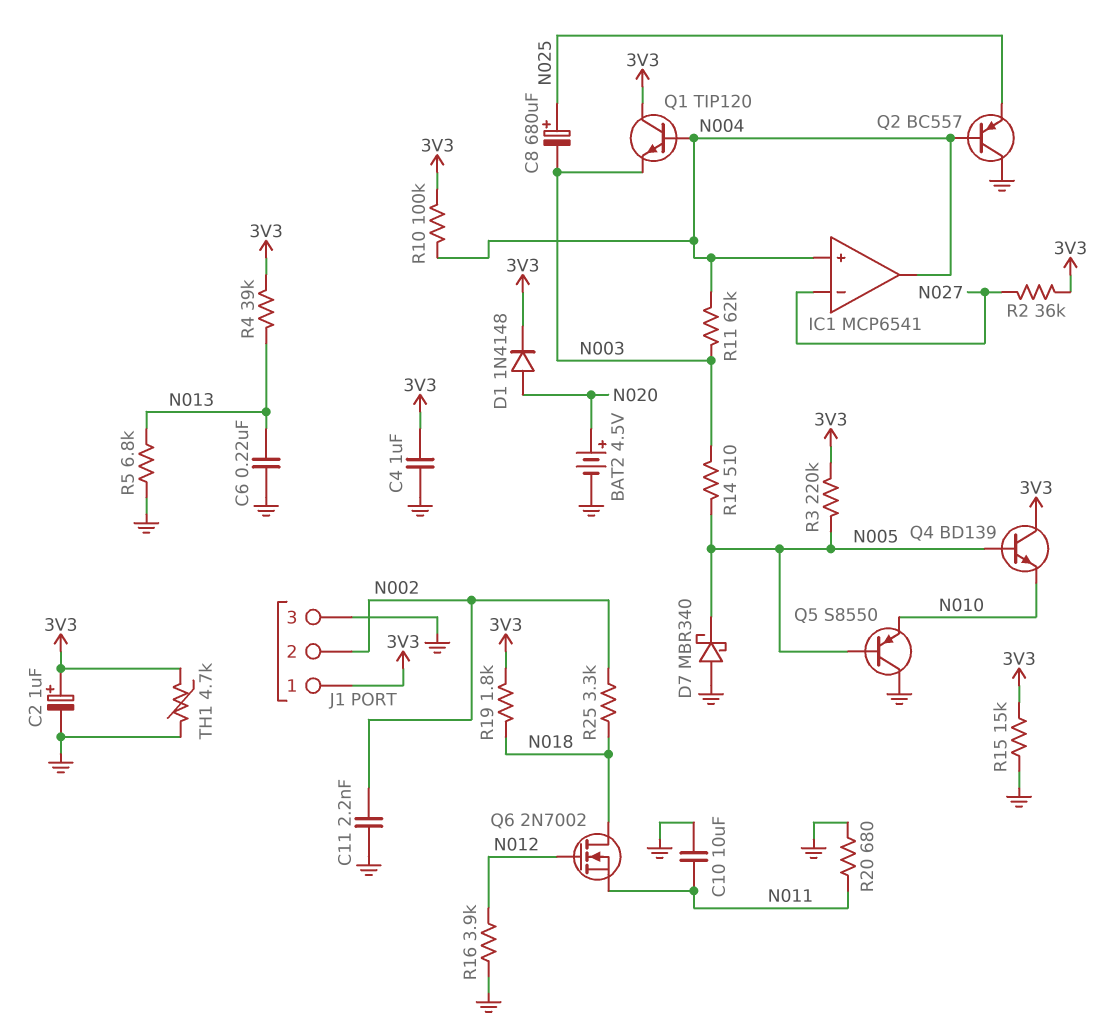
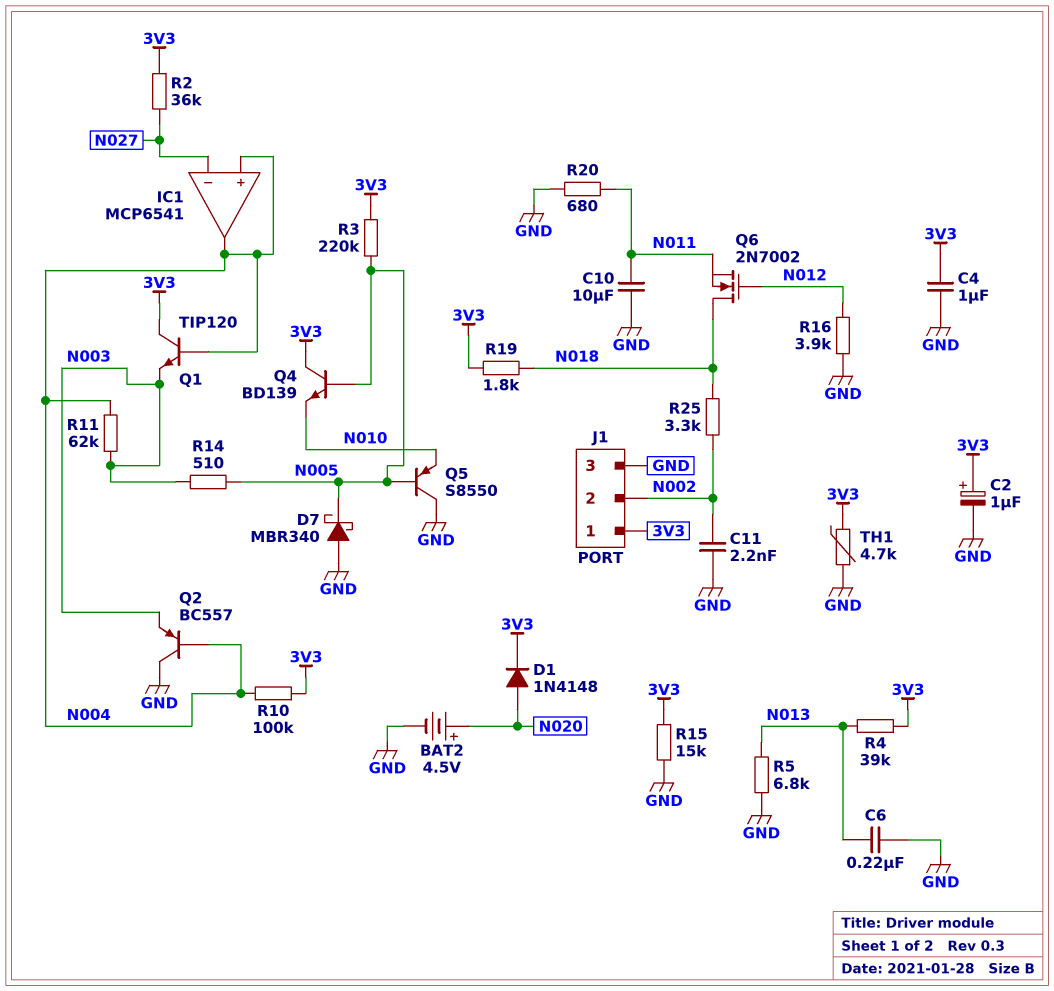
C8: 680uF (plus N025, minus N003) -> none
Q2: PNP BC557 (B N004, C GND, E N025) -> PNP BC557 (B N004, C GND, E N003)

